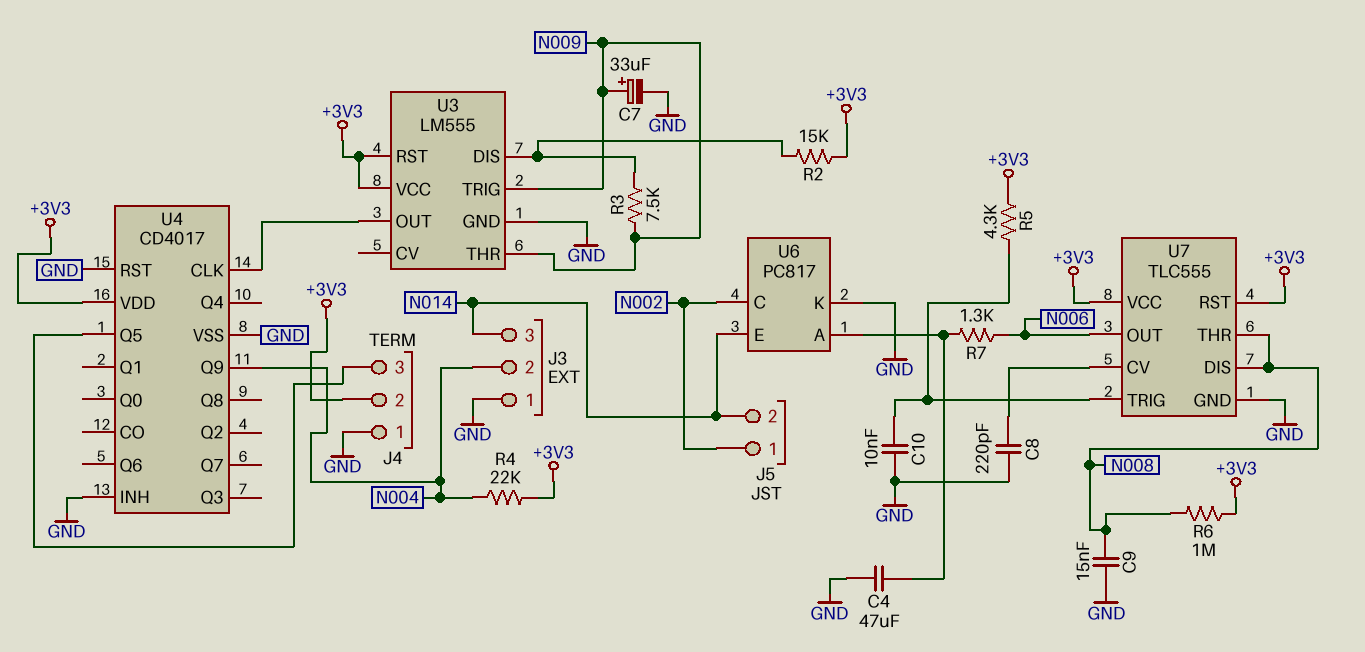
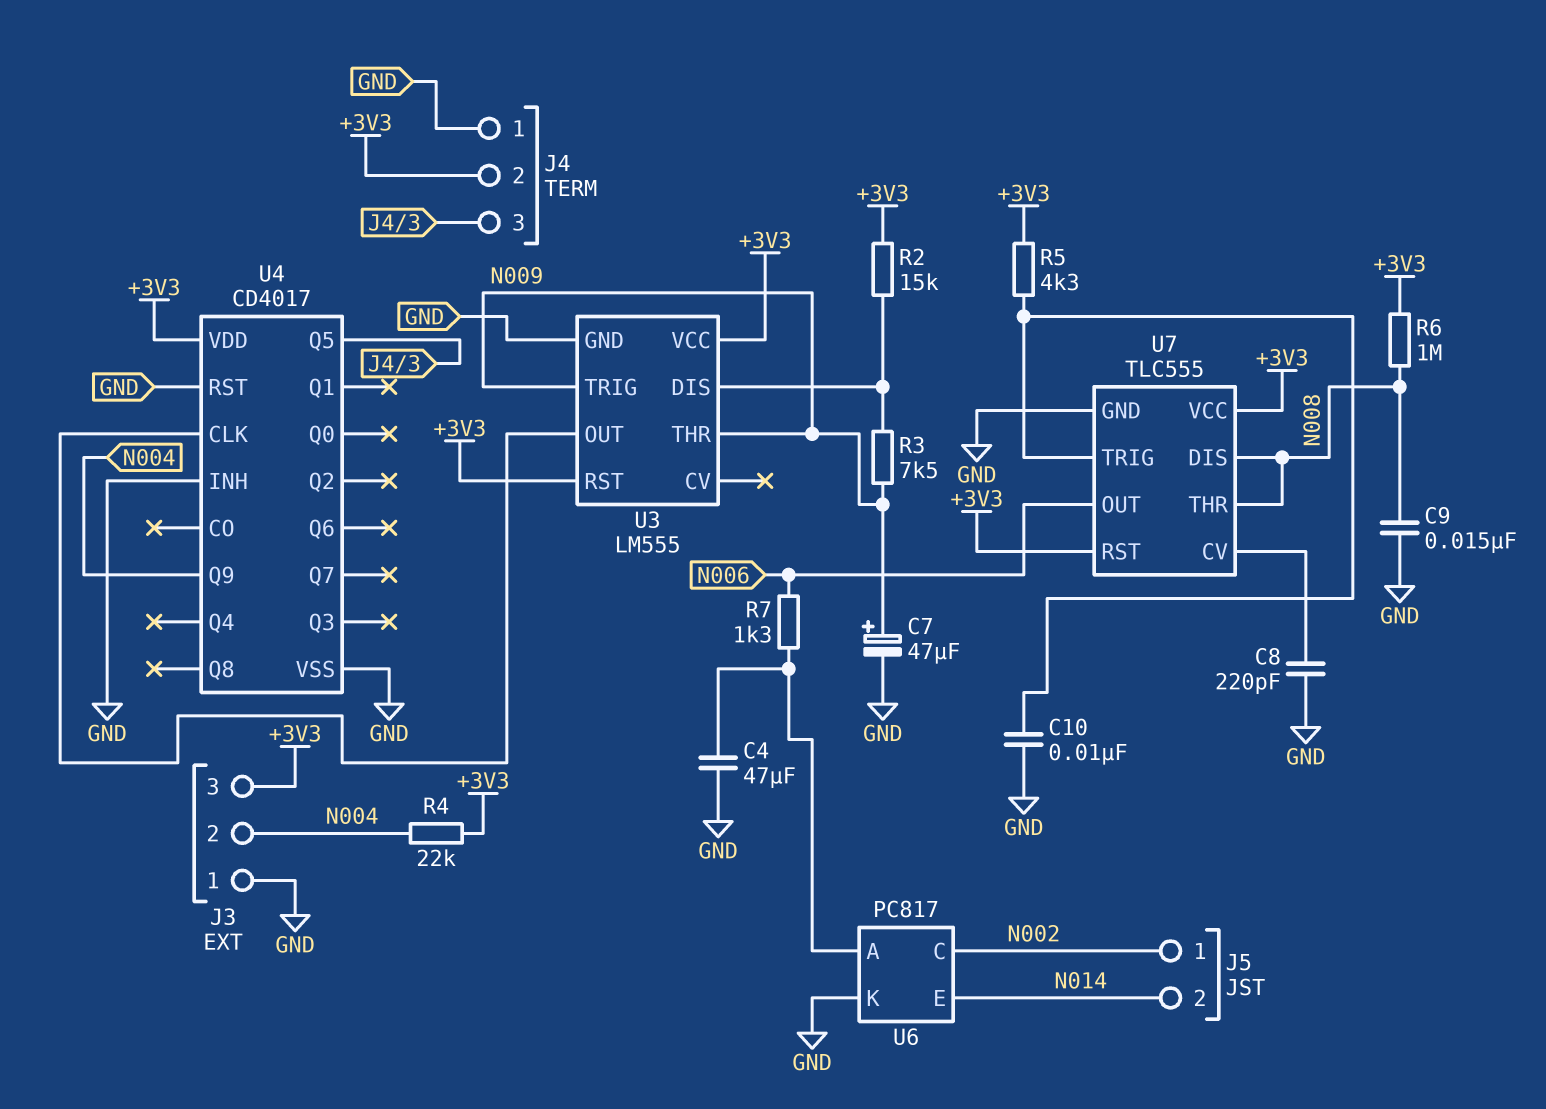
C7: 33uF (plus N009, minus GND) -> 47uF (plus N009, minus GND)
J3 pin 3: N014 -> +3V3

